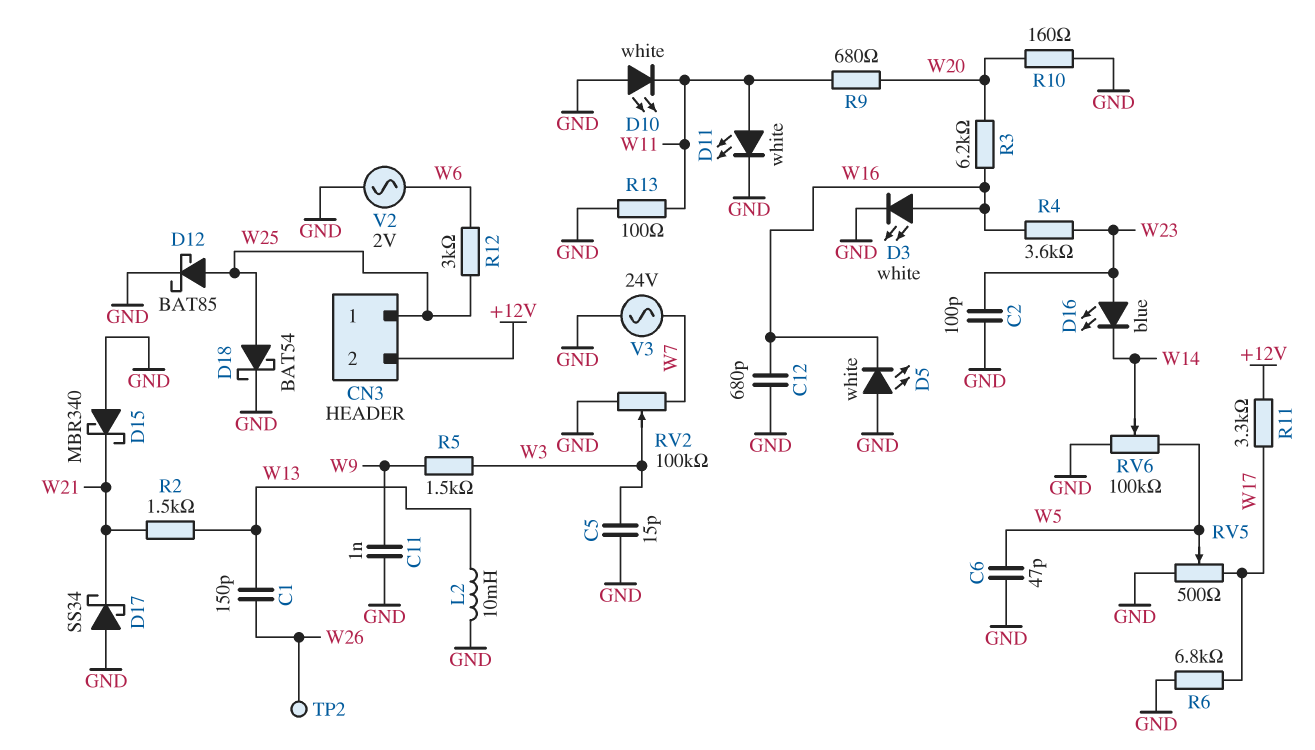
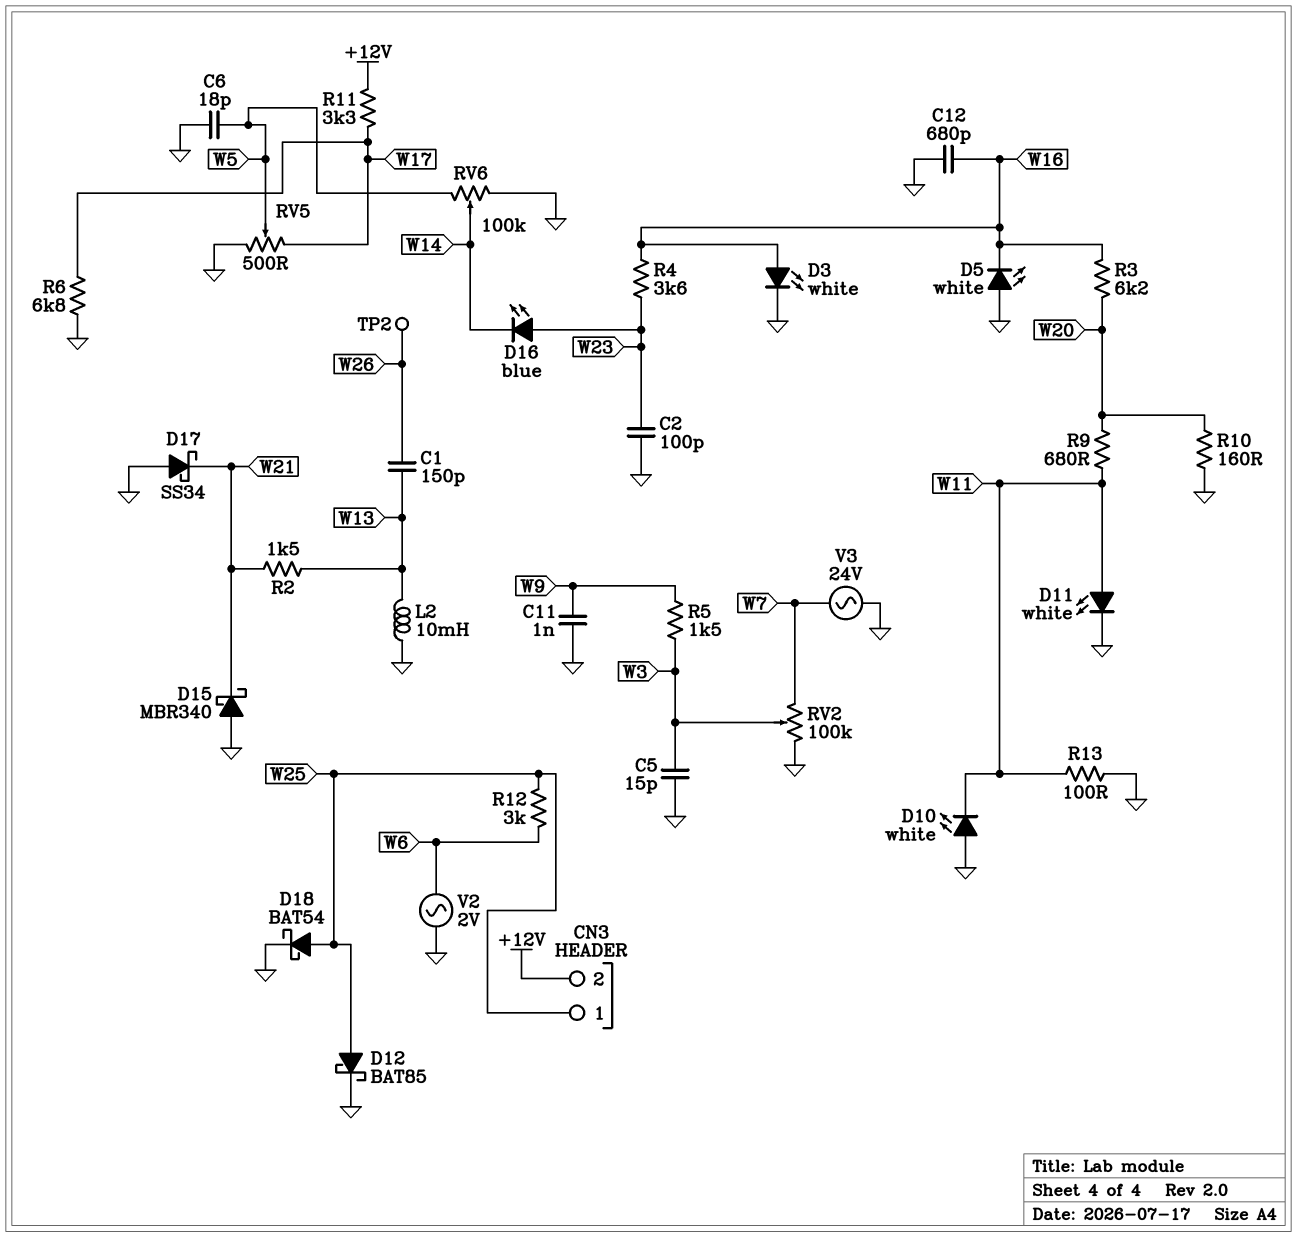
C6: 47pF (GND, W5) -> 18pF (GND, W5)

